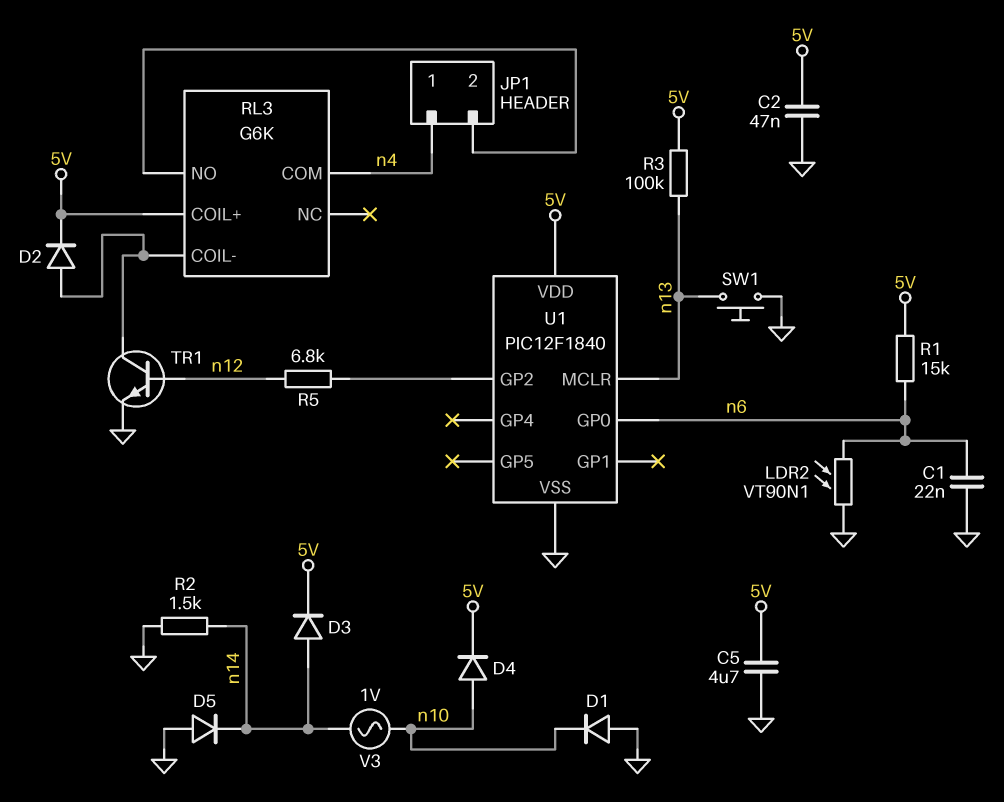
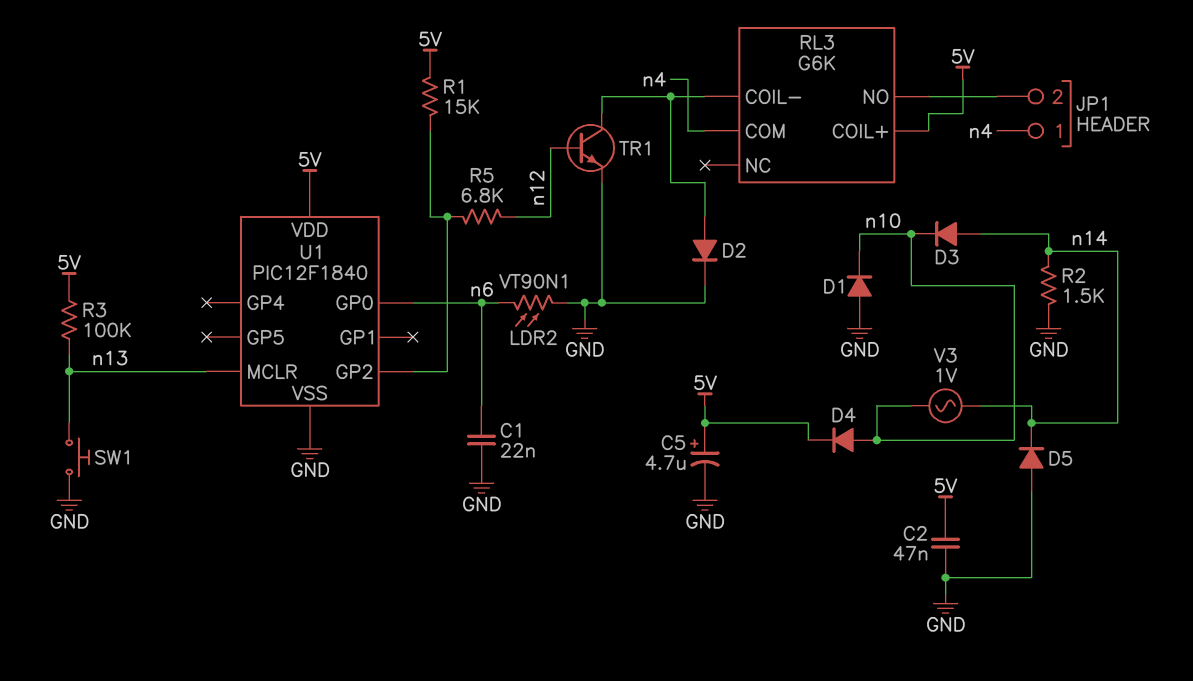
C5: 4.7uF (5V, GND) -> 4.7uF (plus 5V, minus GND)
D2: diode (A RL3/COIL-, K 5V) -> diode (A RL3/COIL-, K GND)
D3: diode (A n14, K 5V) -> diode (A n14, K n10)
R1: 15k (5V, n6) -> 15k (5V, U1/GP2)

